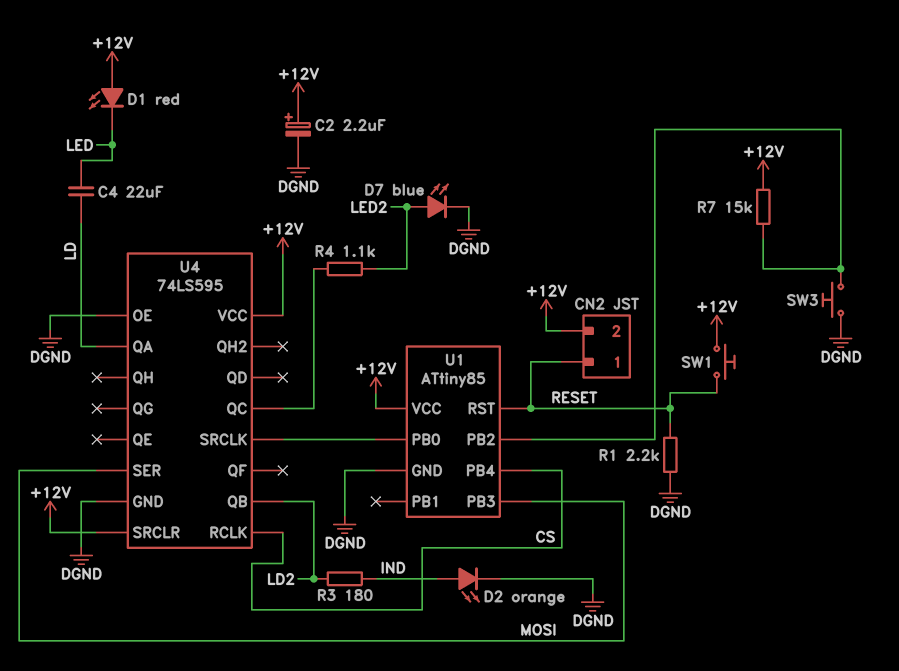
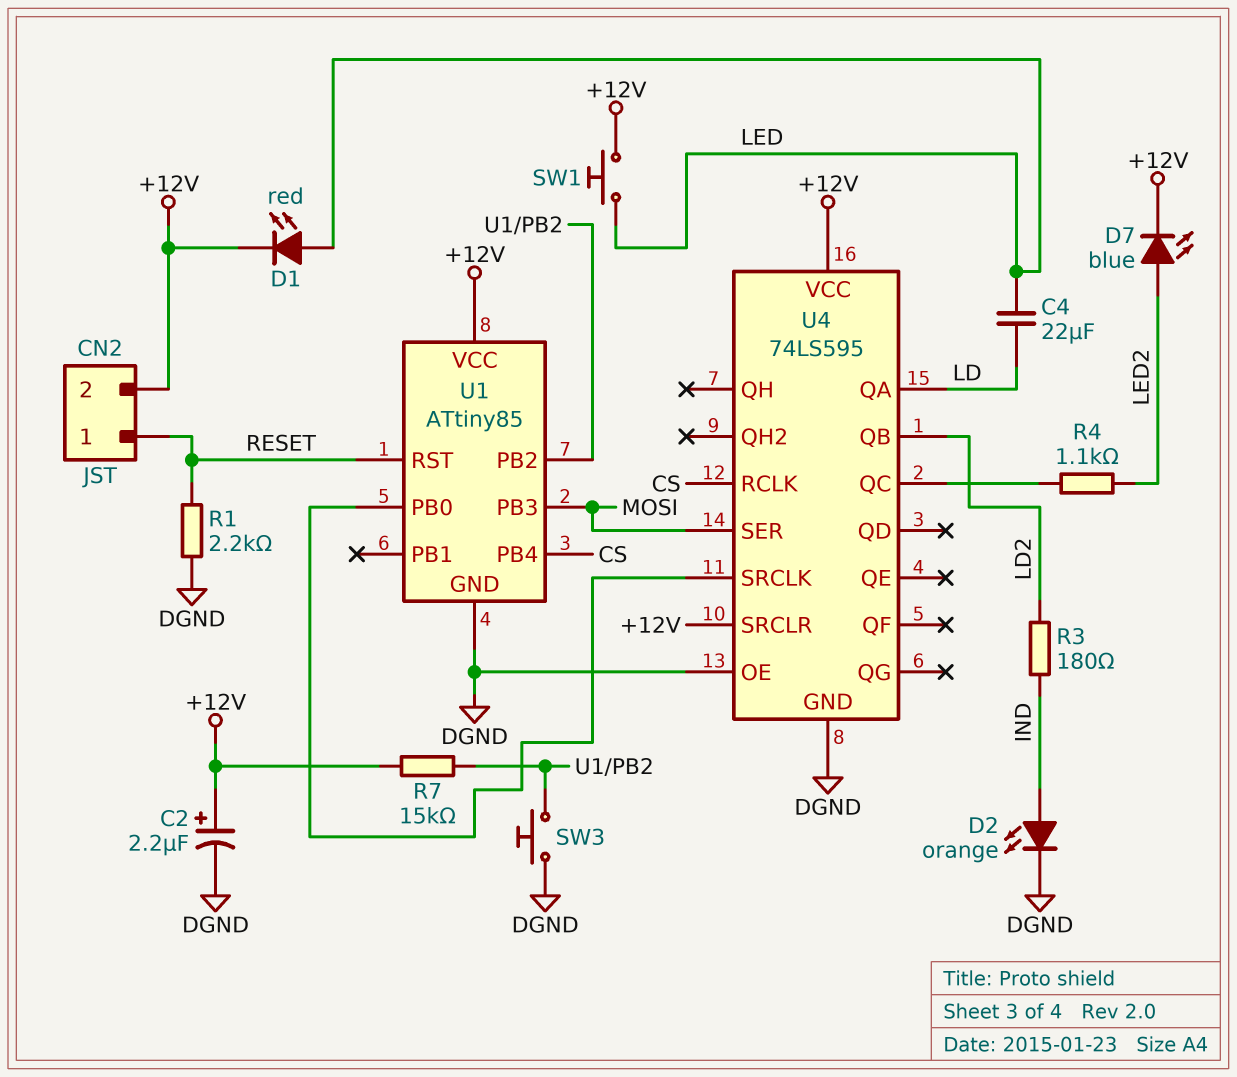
D1: LED red (A +12V, K LED) -> LED red (A LED, K +12V)
D7: LED blue (A LED2, K DGND) -> LED blue (A LED2, K +12V)
SW1: button (+12V, RESET) -> button (+12V, LED)

